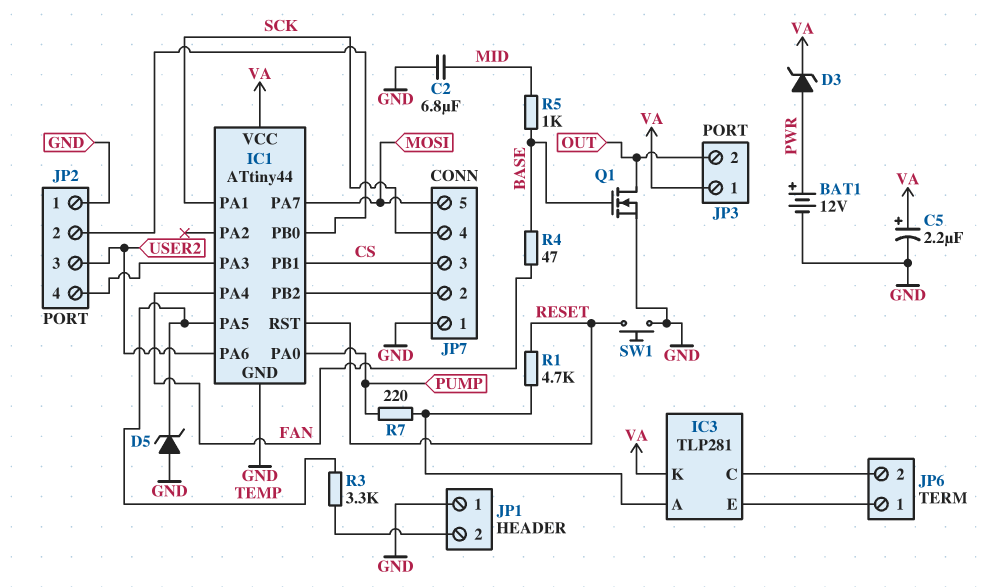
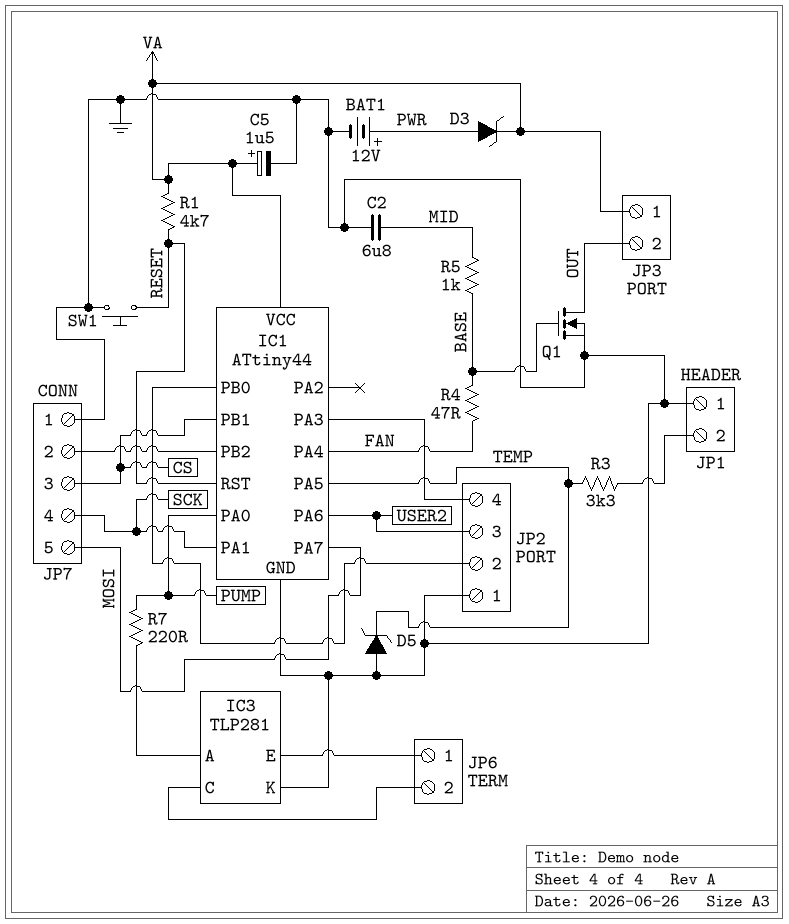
C5: 2.2uF (plus VA, minus GND) -> 1.5uF (plus VA, minus GND)
IC3 pin K: VA -> GND
R1: 4.7k (IC3/A, RESET) -> 4.7k (RESET, VA)

